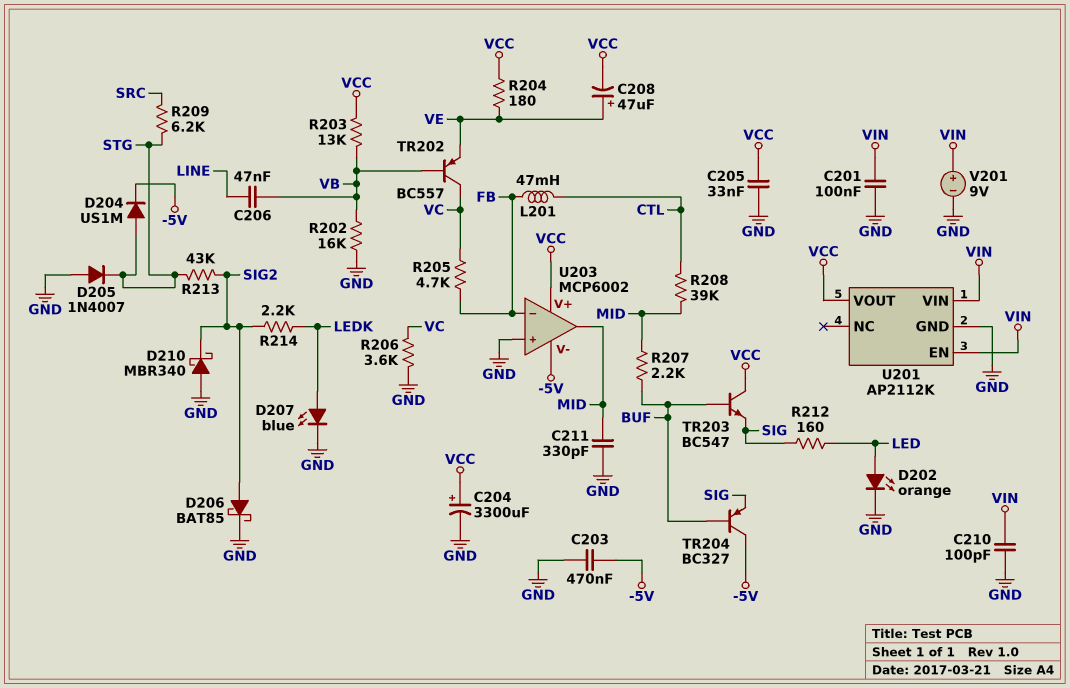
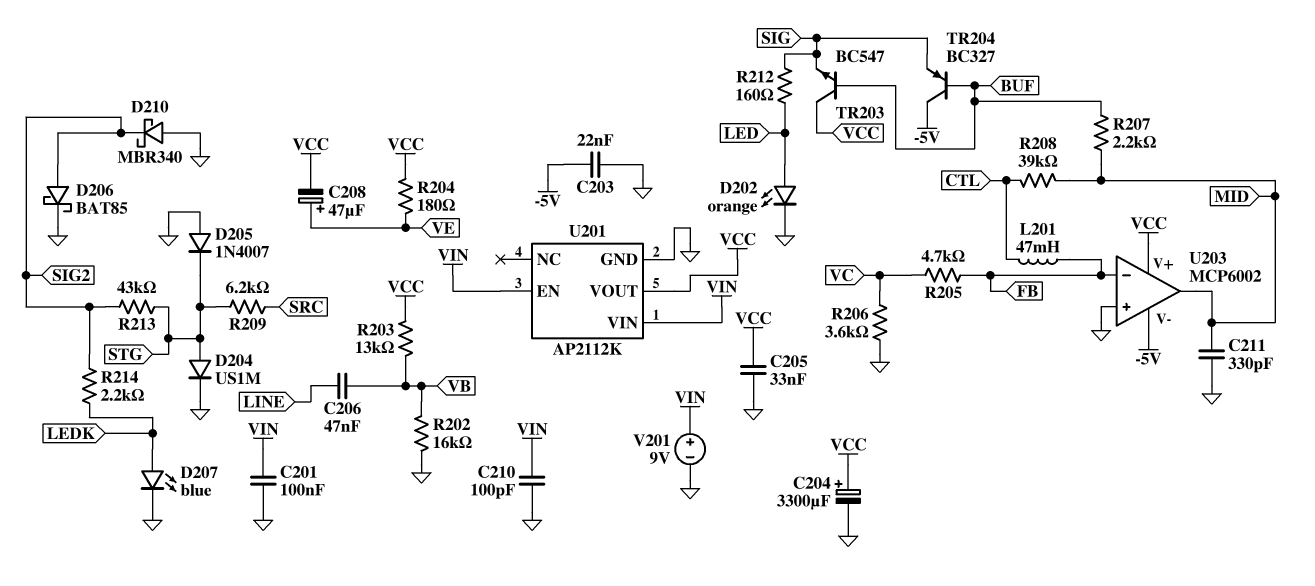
C203: 470nF (-5V, GND) -> 22nF (-5V, GND)
D204: diode US1M (A STG, K -5V) -> diode US1M (A STG, K GND)
TR202: PNP BC557 (B VB, C VC, E VE) -> none

